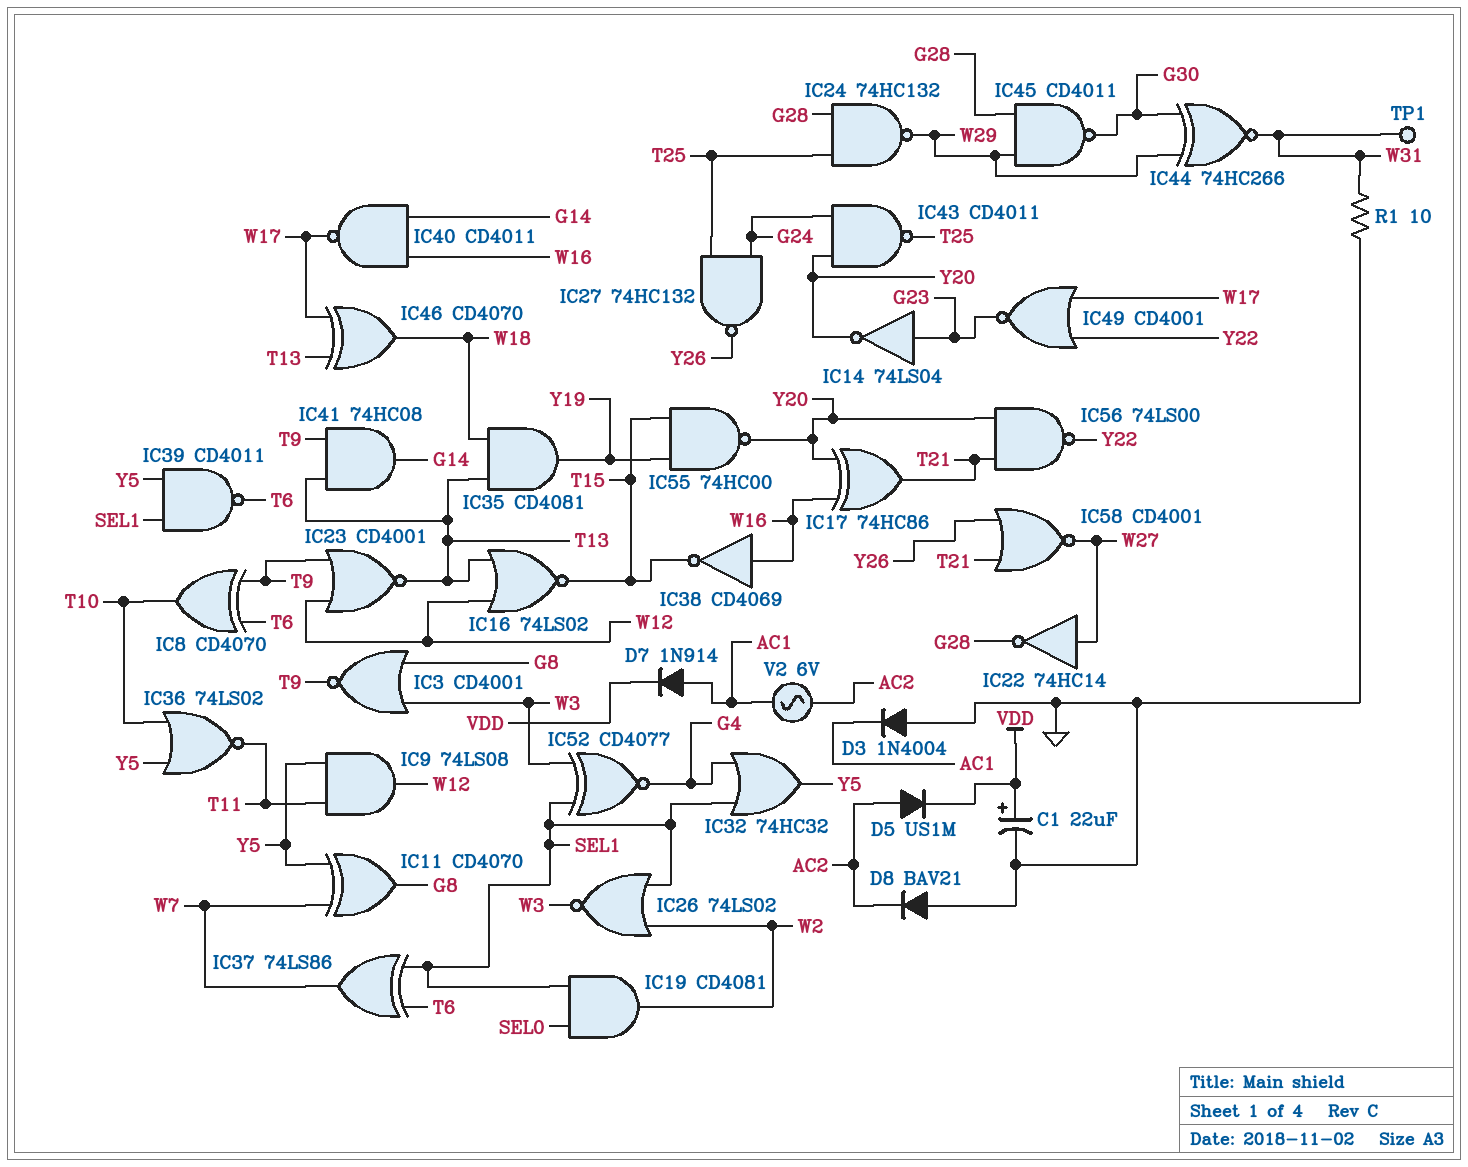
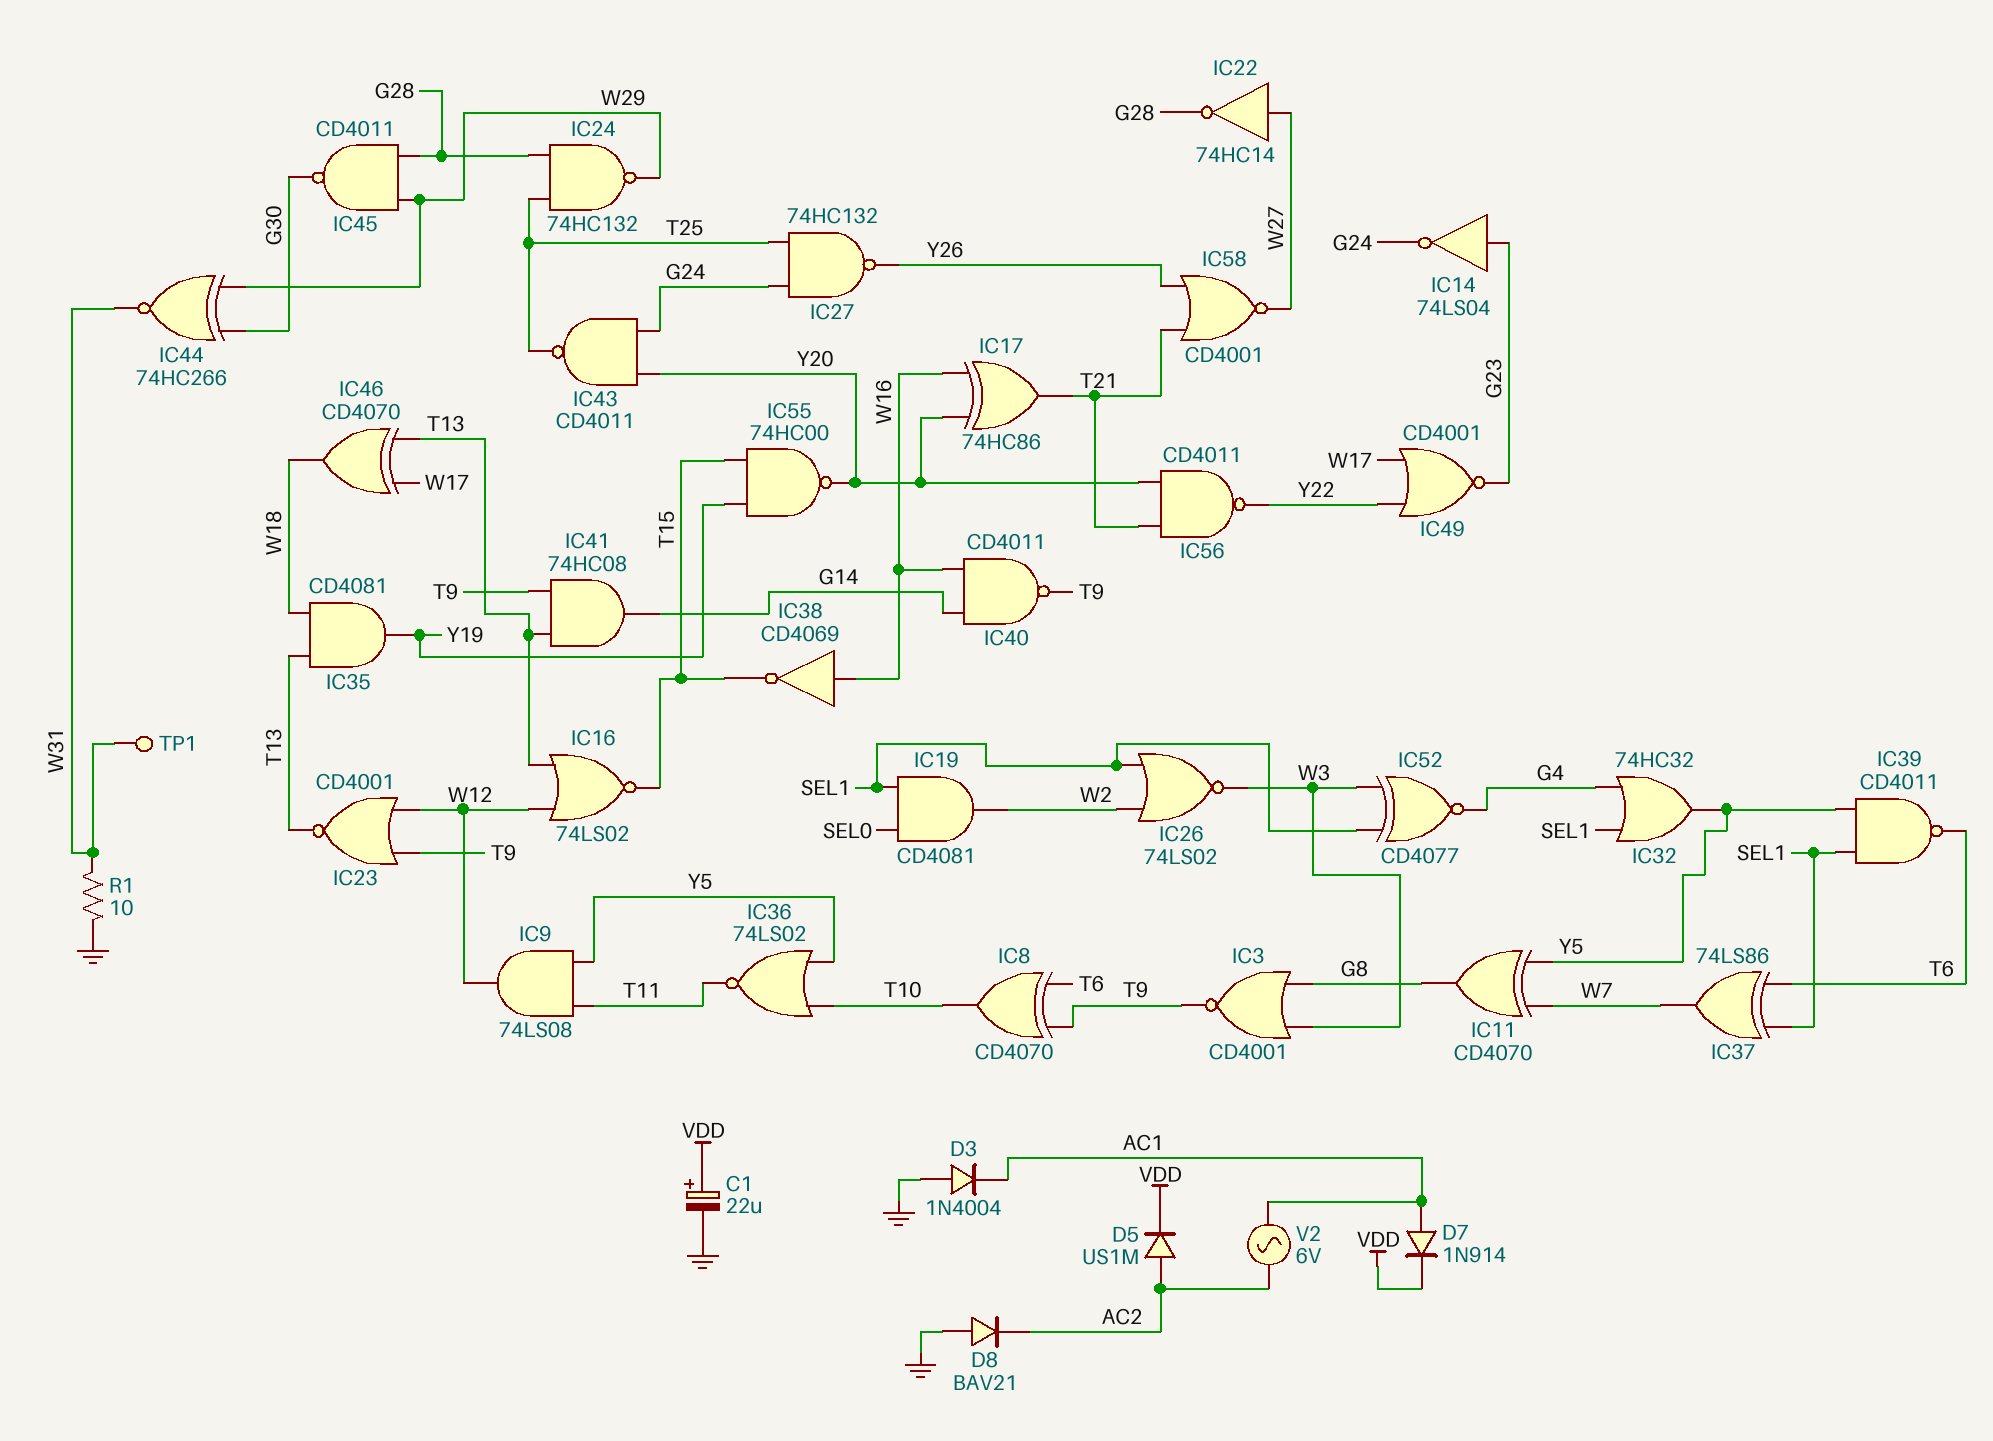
IC14: NOT 74LS04 (in G23, out Y20) -> NOT 74LS04 (in G23, out G24)
IC40: NAND CD4011 (in G14, in W16, out W17) -> NAND CD4011 (in G14, in W16, out T9)
IC56: NAND 74LS00 (in T21, in Y20, out Y22) -> NAND CD4011 (in T21, in Y20, out Y22)

